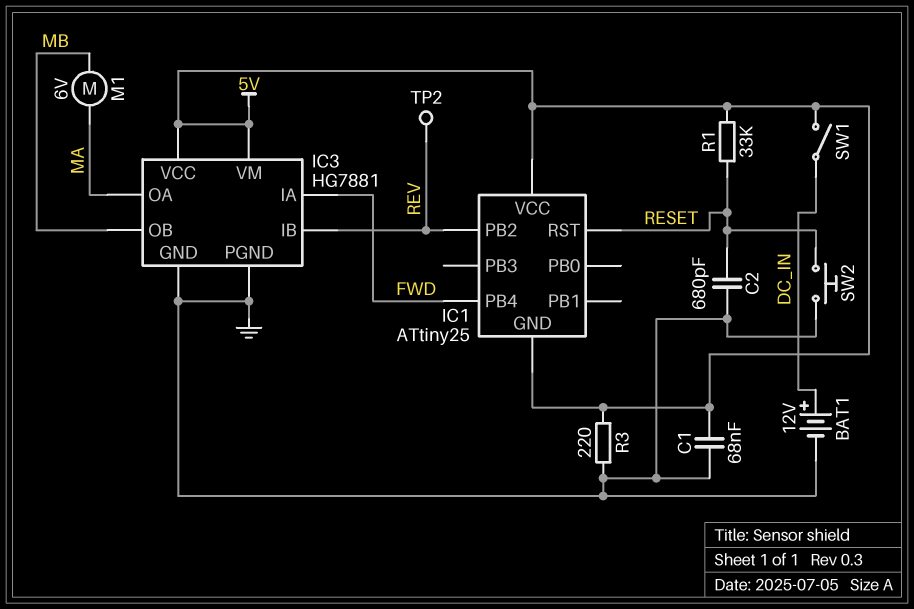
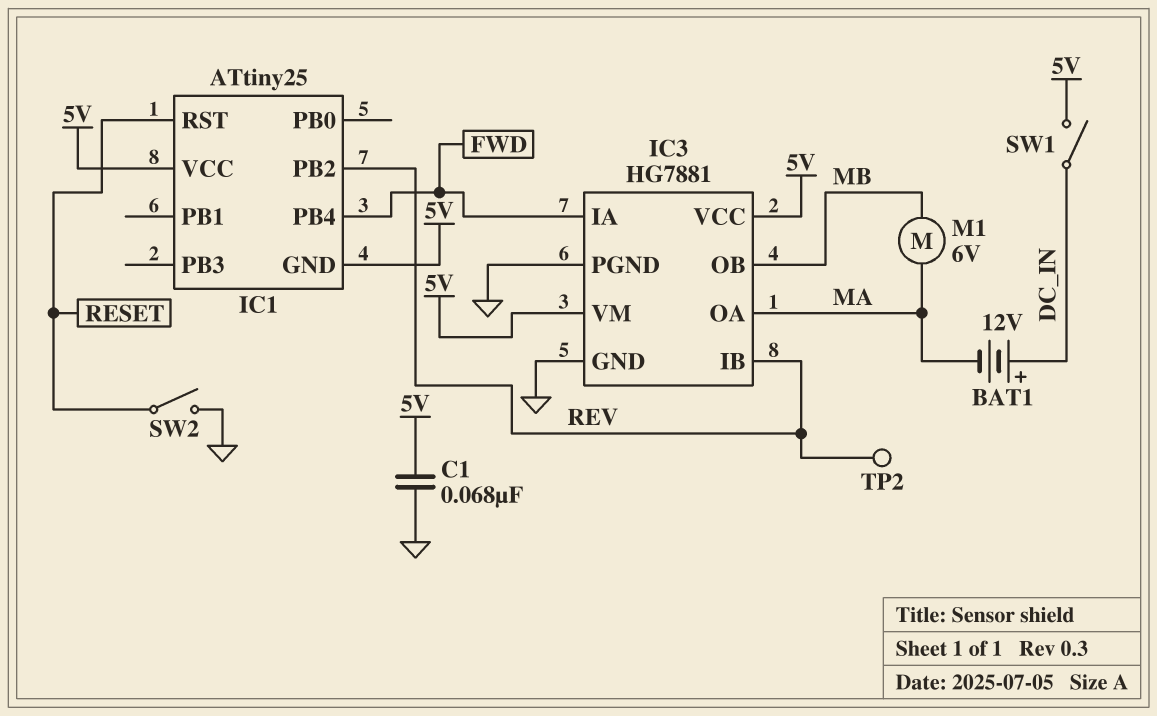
BAT1: 12V (plus DC_IN, minus GND) -> 12V (plus DC_IN, minus MA)
C2: 680pF (GND, RESET) -> none
R1: 33k (5V, RESET) -> none
R3: 220 (5V, GND) -> none
SW2: button (GND, RESET) -> switch (GND, RESET)

